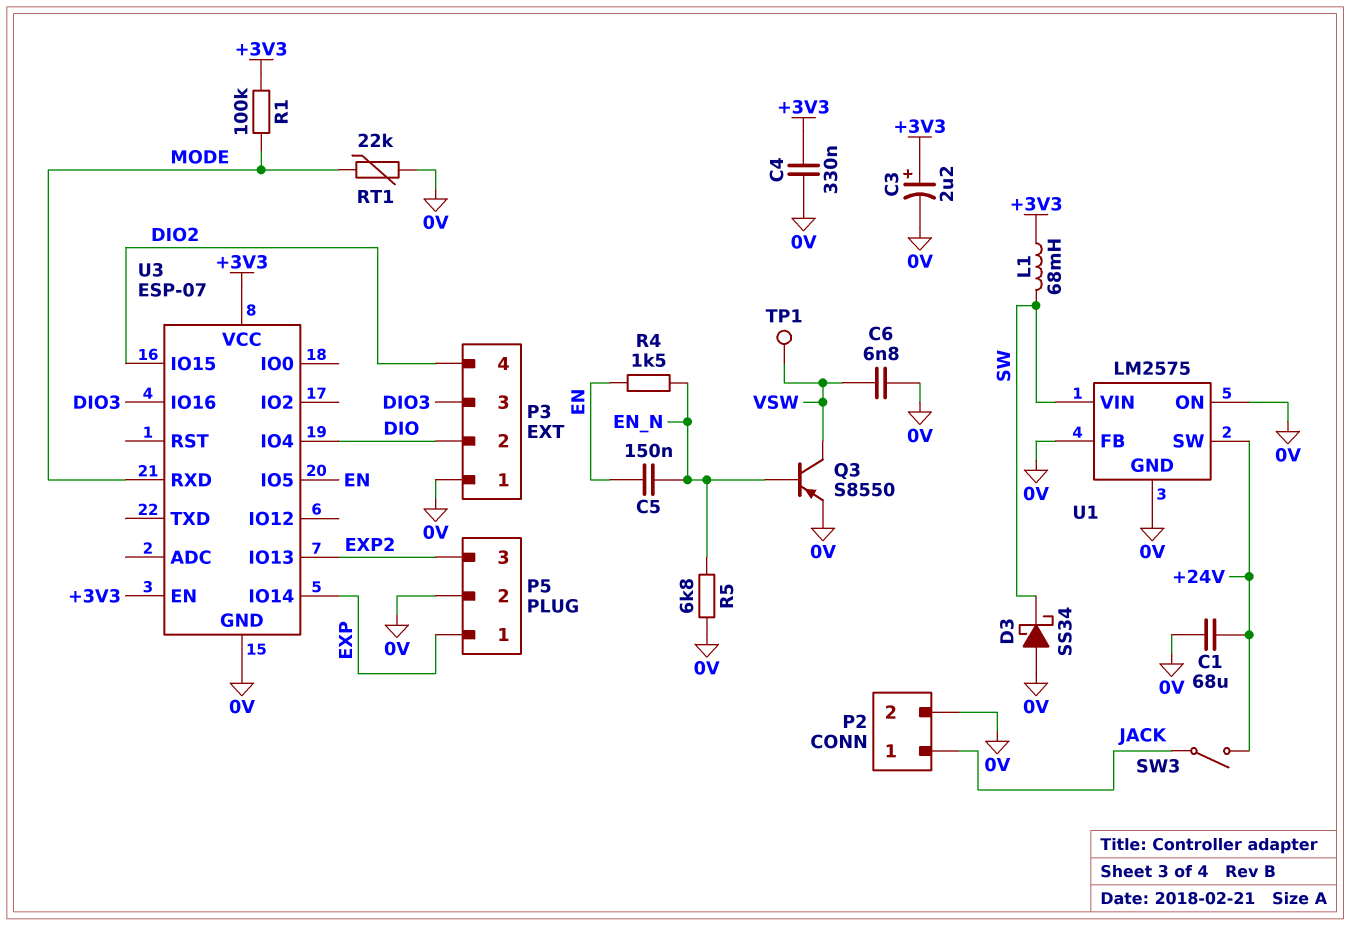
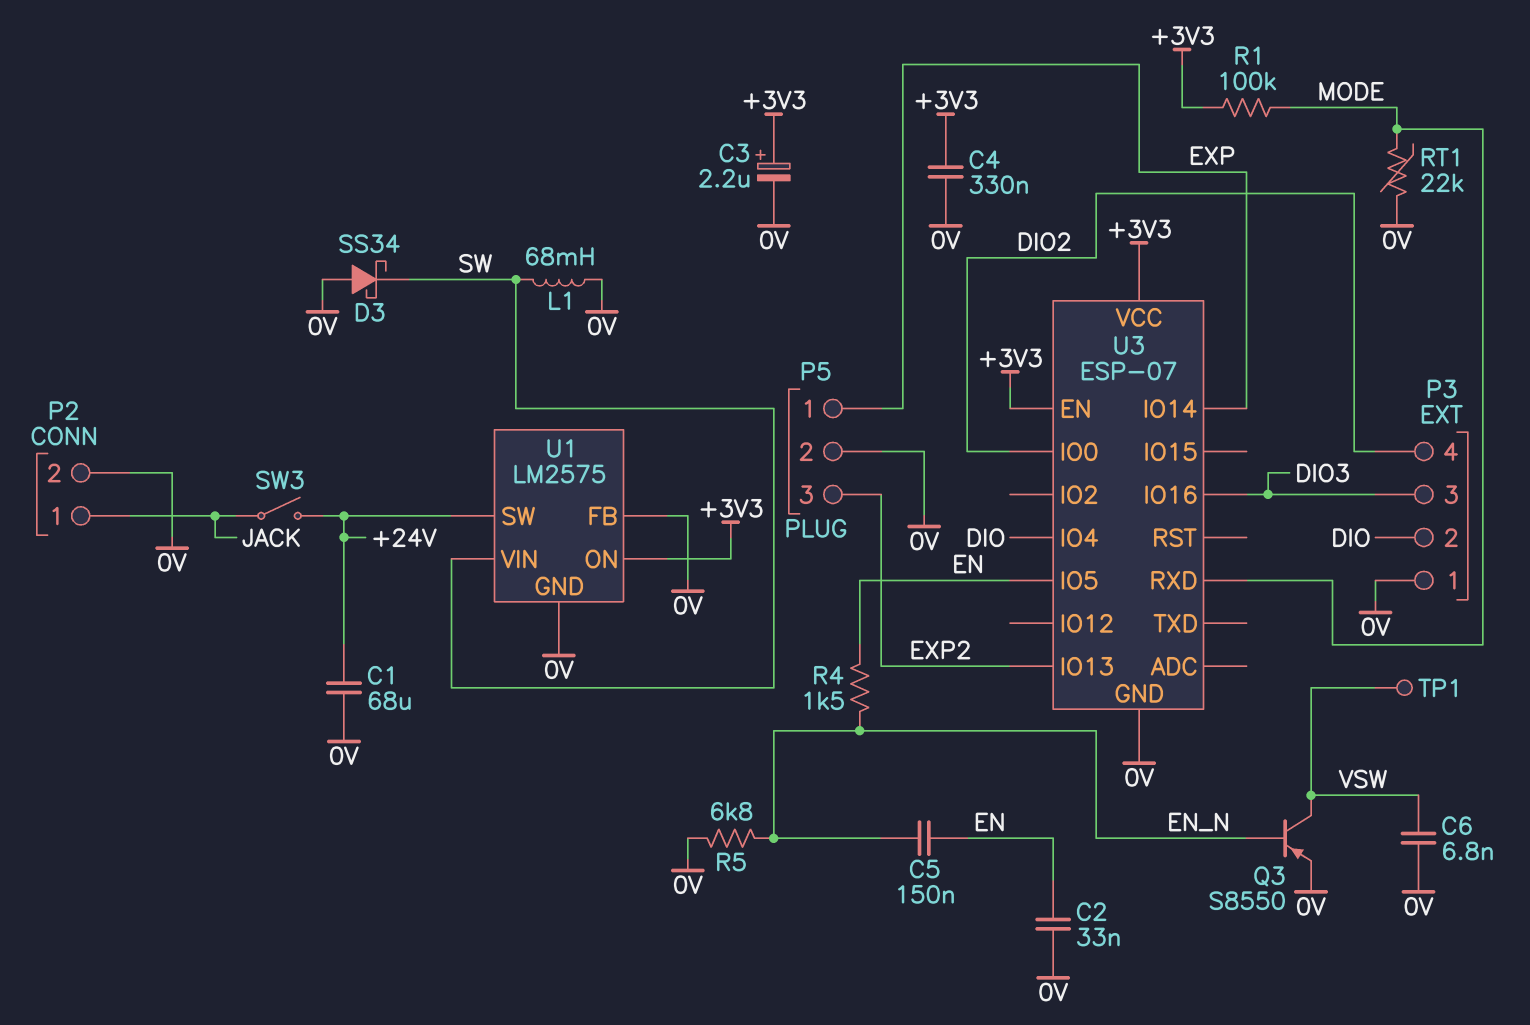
C2: none -> 33nF (0V, EN)
L1: 68mH (+3V3, SW) -> 68mH (0V, SW)
U1 pin ON: 0V -> +3V3
U3 pin IO0: none -> DIO2
U3 pin IO15: DIO2 -> none

